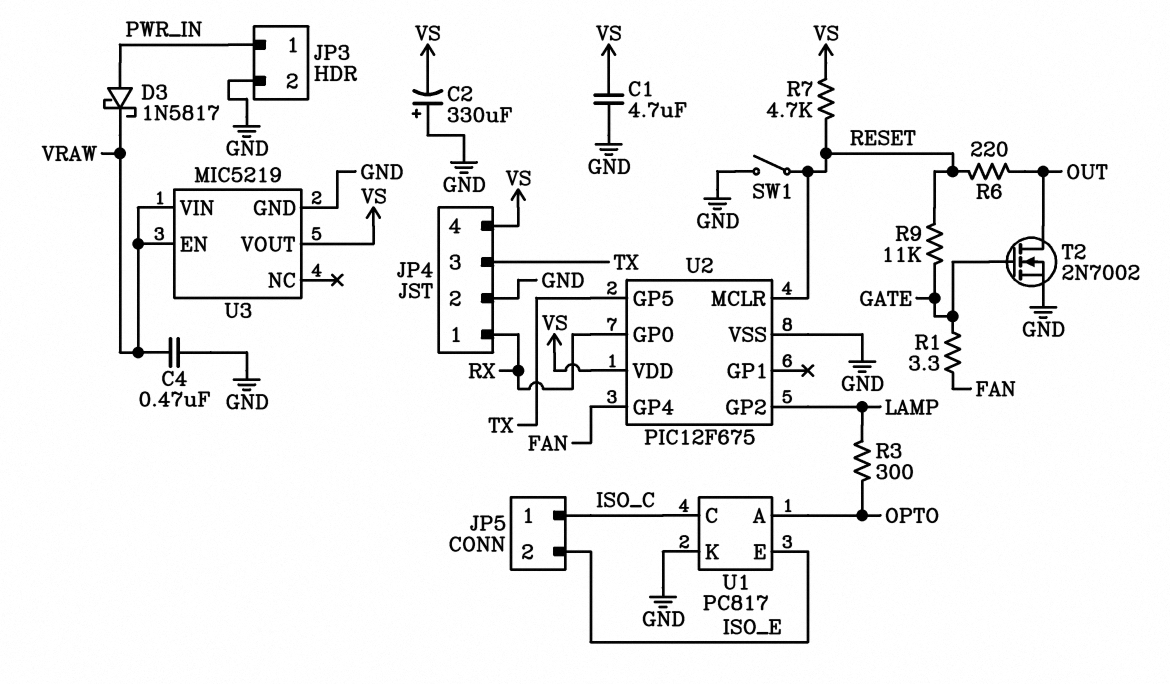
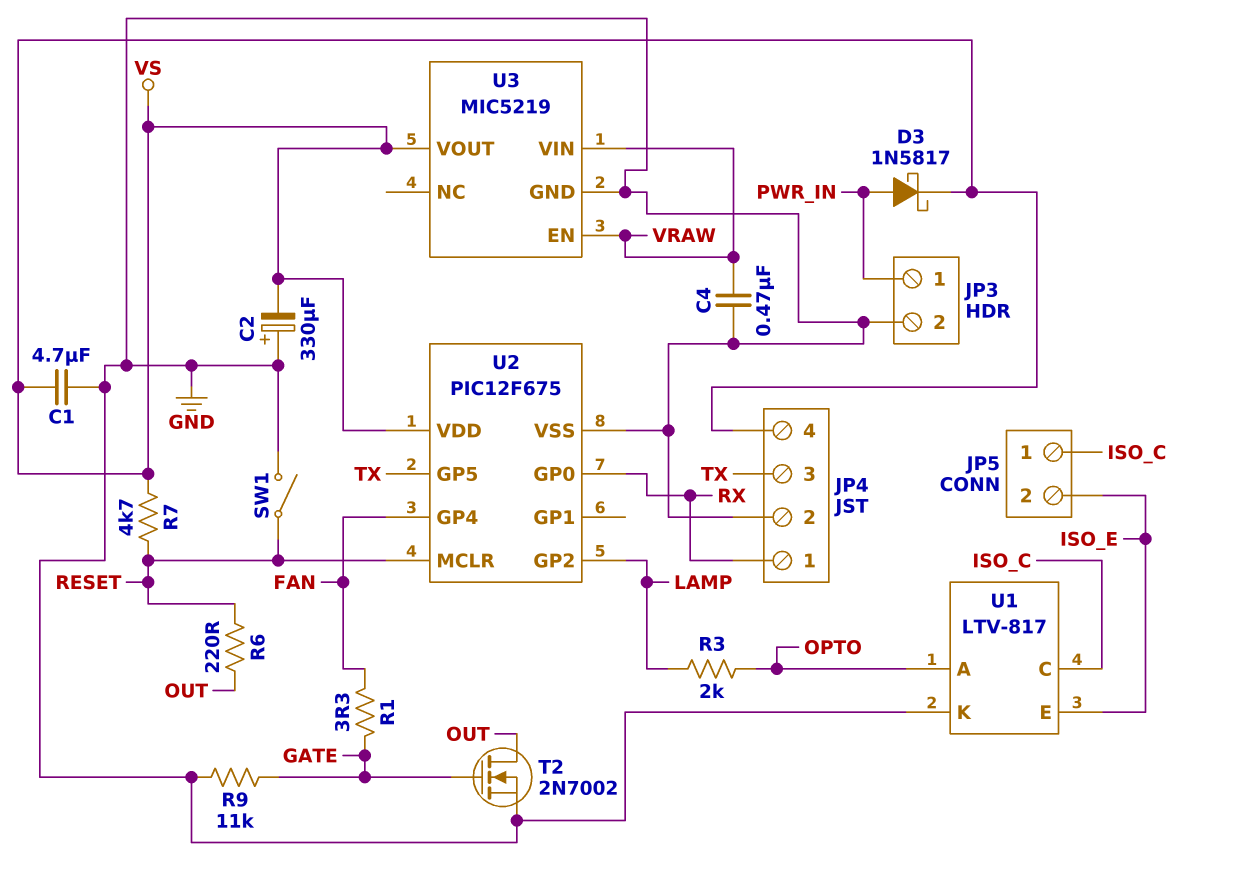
D3: schottky 1N5817 (A PWR_IN, K VRAW) -> schottky 1N5817 (A PWR_IN, K VS)
R3: 300 (LAMP, OPTO) -> 2k (LAMP, OPTO)
R9: 11k (GATE, RESET) -> 11k (GATE, GND)
U1: PC817 -> LTV-817

